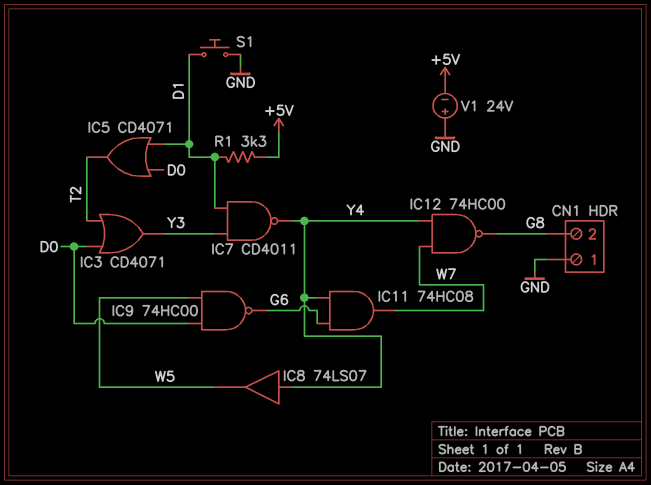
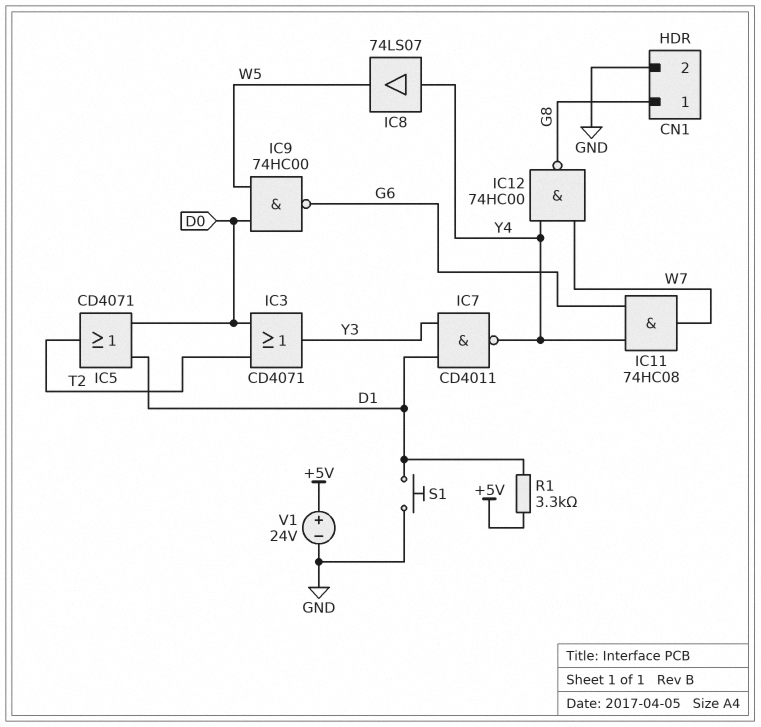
CN1 pin 1: GND -> G8
CN1 pin 2: G8 -> GND
V1: 24V (plus GND, minus +5V) -> 24V (plus +5V, minus GND)

